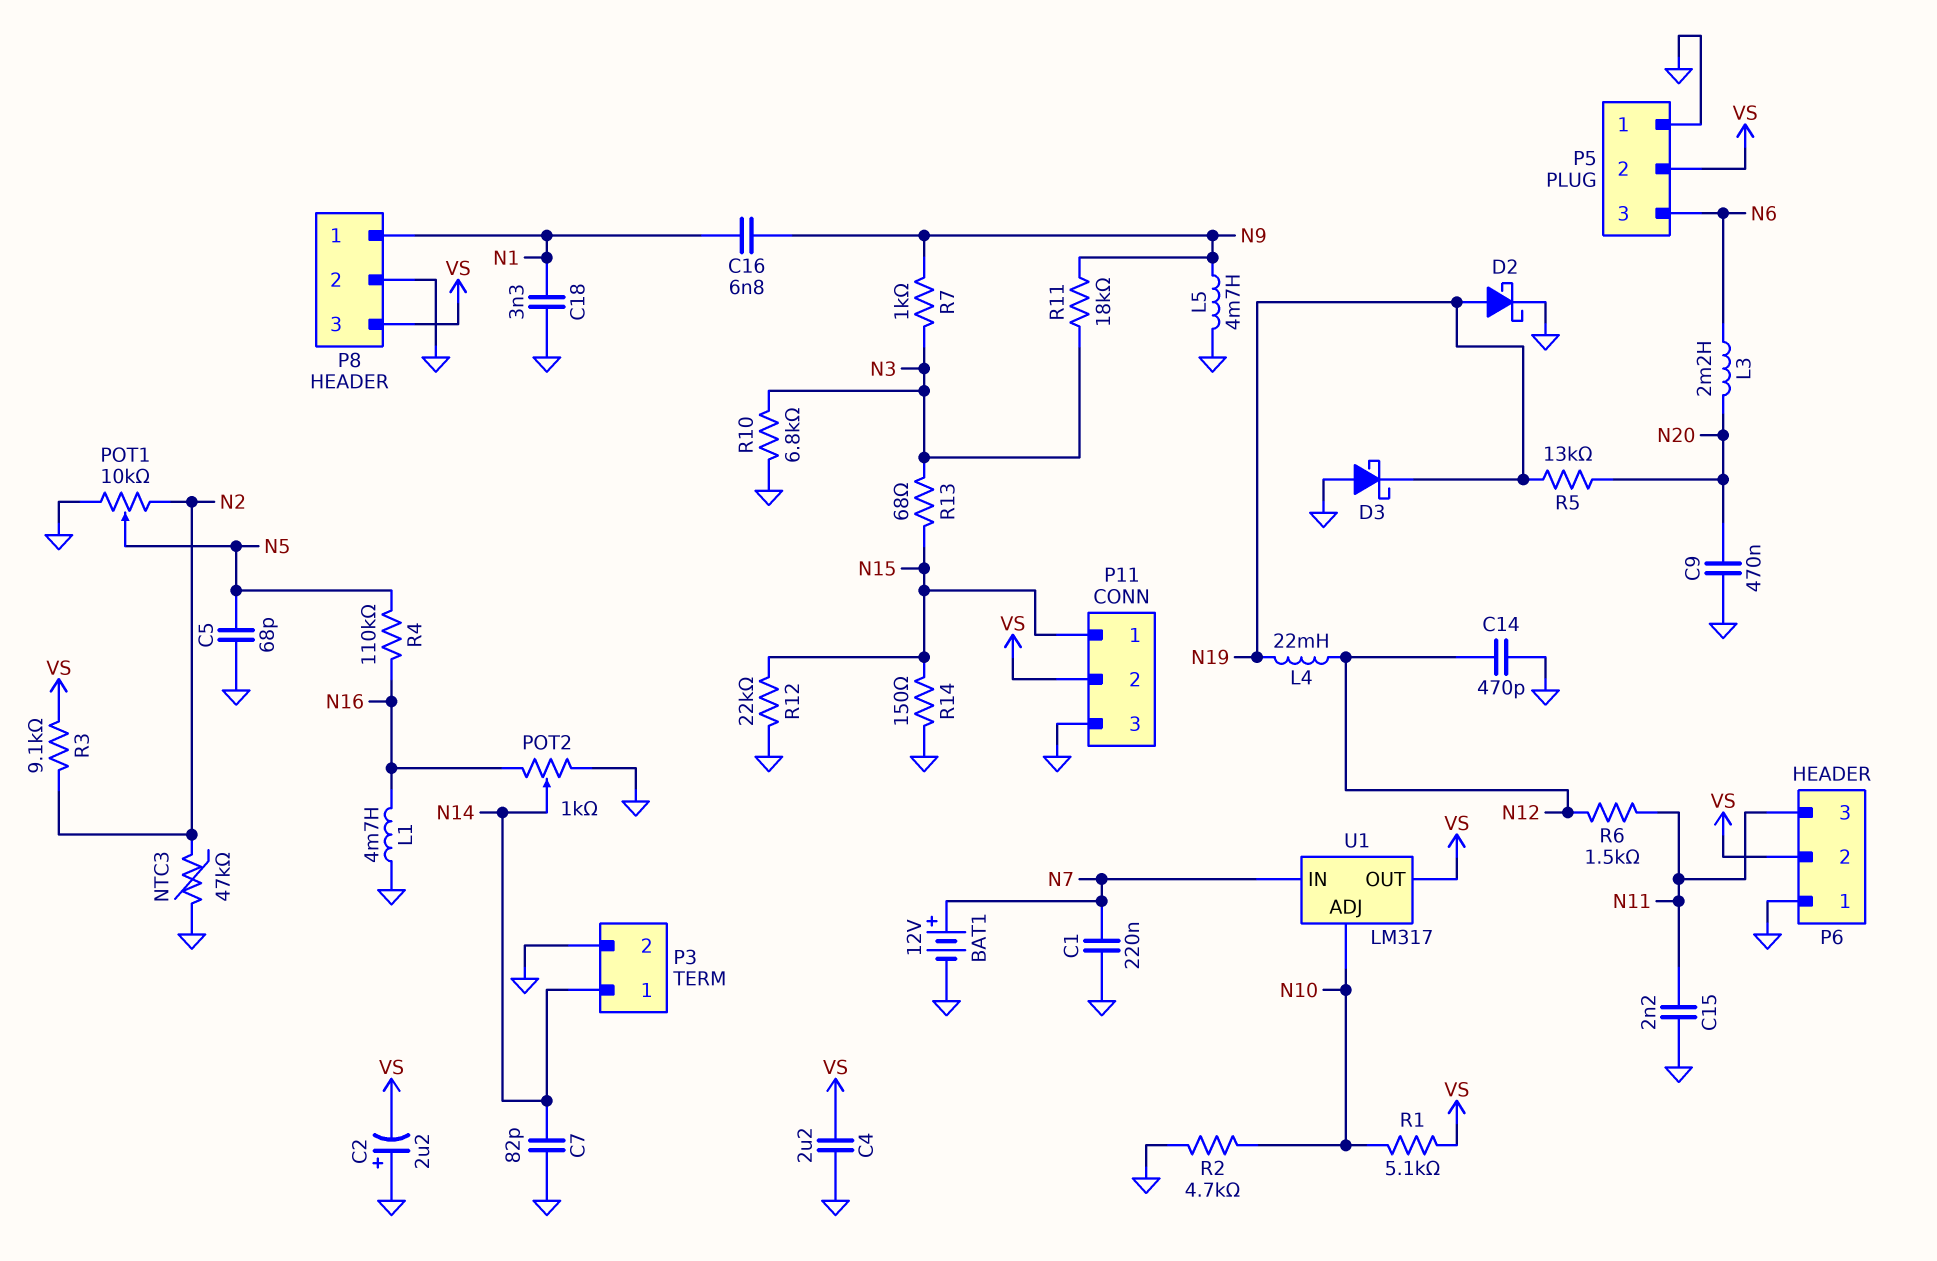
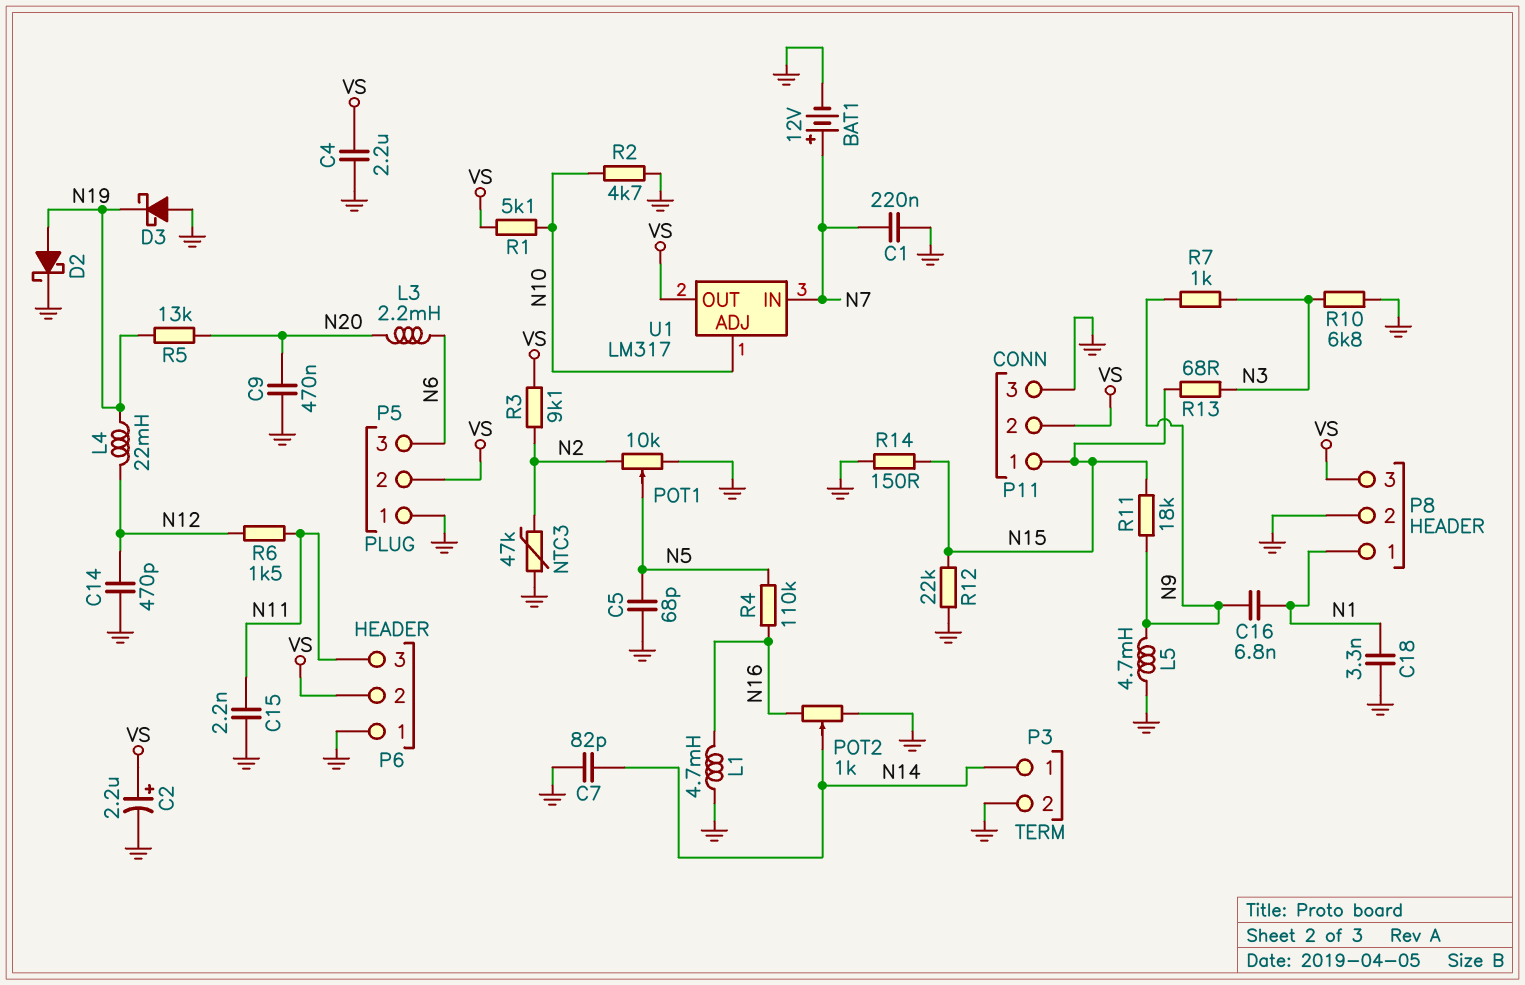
C2: 2.2uF (plus GND, minus VS) -> 2.2uF (plus VS, minus GND)
R11: 18k (N3, N9) -> 18k (N9, N15)

